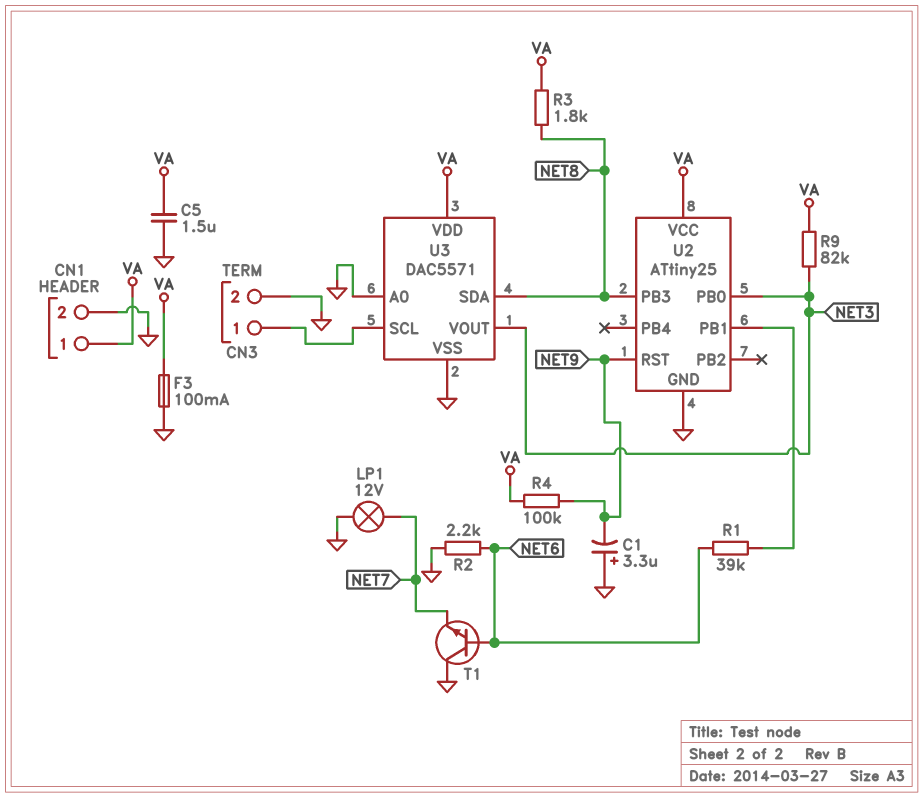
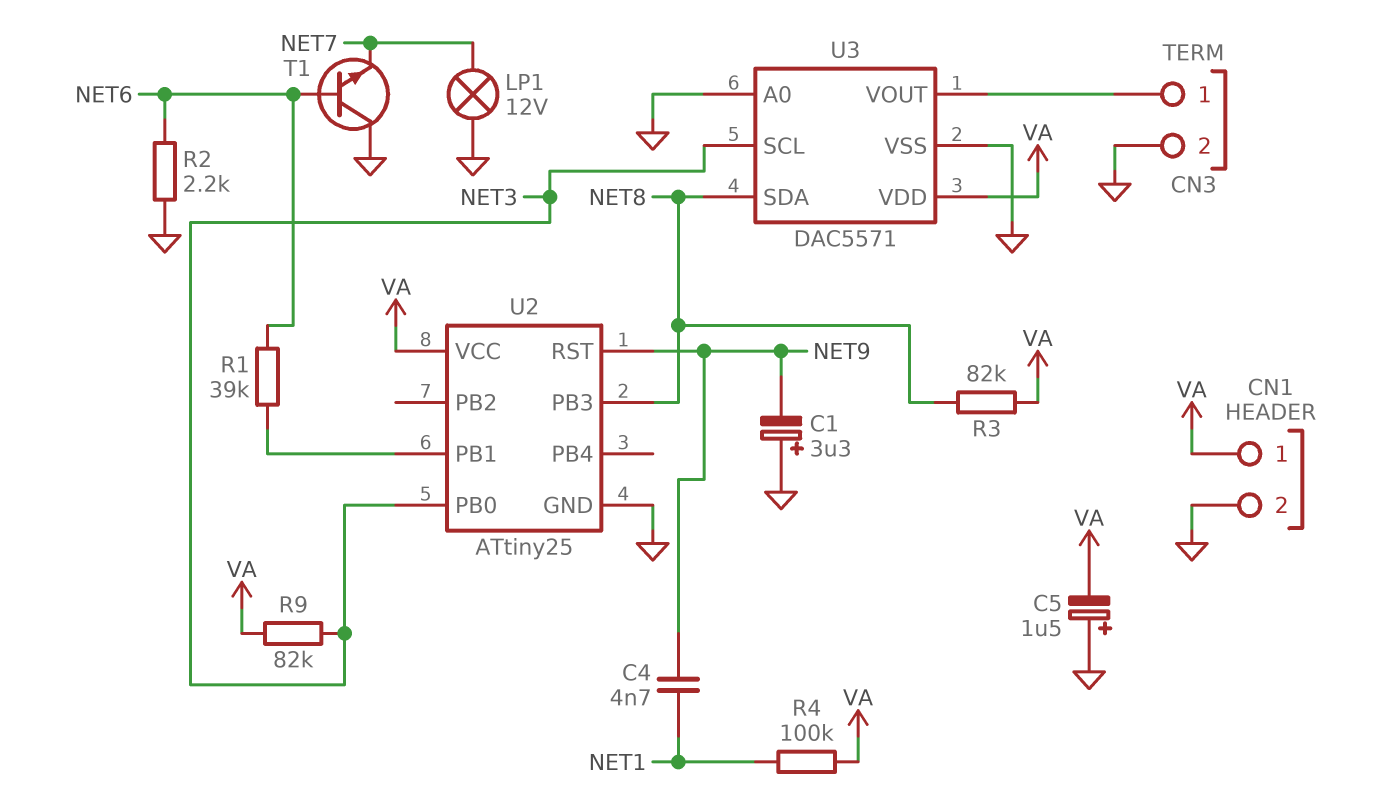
C4: none -> 4.7nF (NET1, NET9)
C5: 1.5uF (GND, VA) -> 1.5uF (plus GND, minus VA)
F3: 100mA (GND, VA) -> none
R3: 1.8k (NET8, VA) -> 82k (NET8, VA)
R4: 100k (NET9, VA) -> 100k (NET1, VA)
U3 pin SCL: CN3/1 -> NET3
U3 pin VOUT: NET3 -> CN3/1

